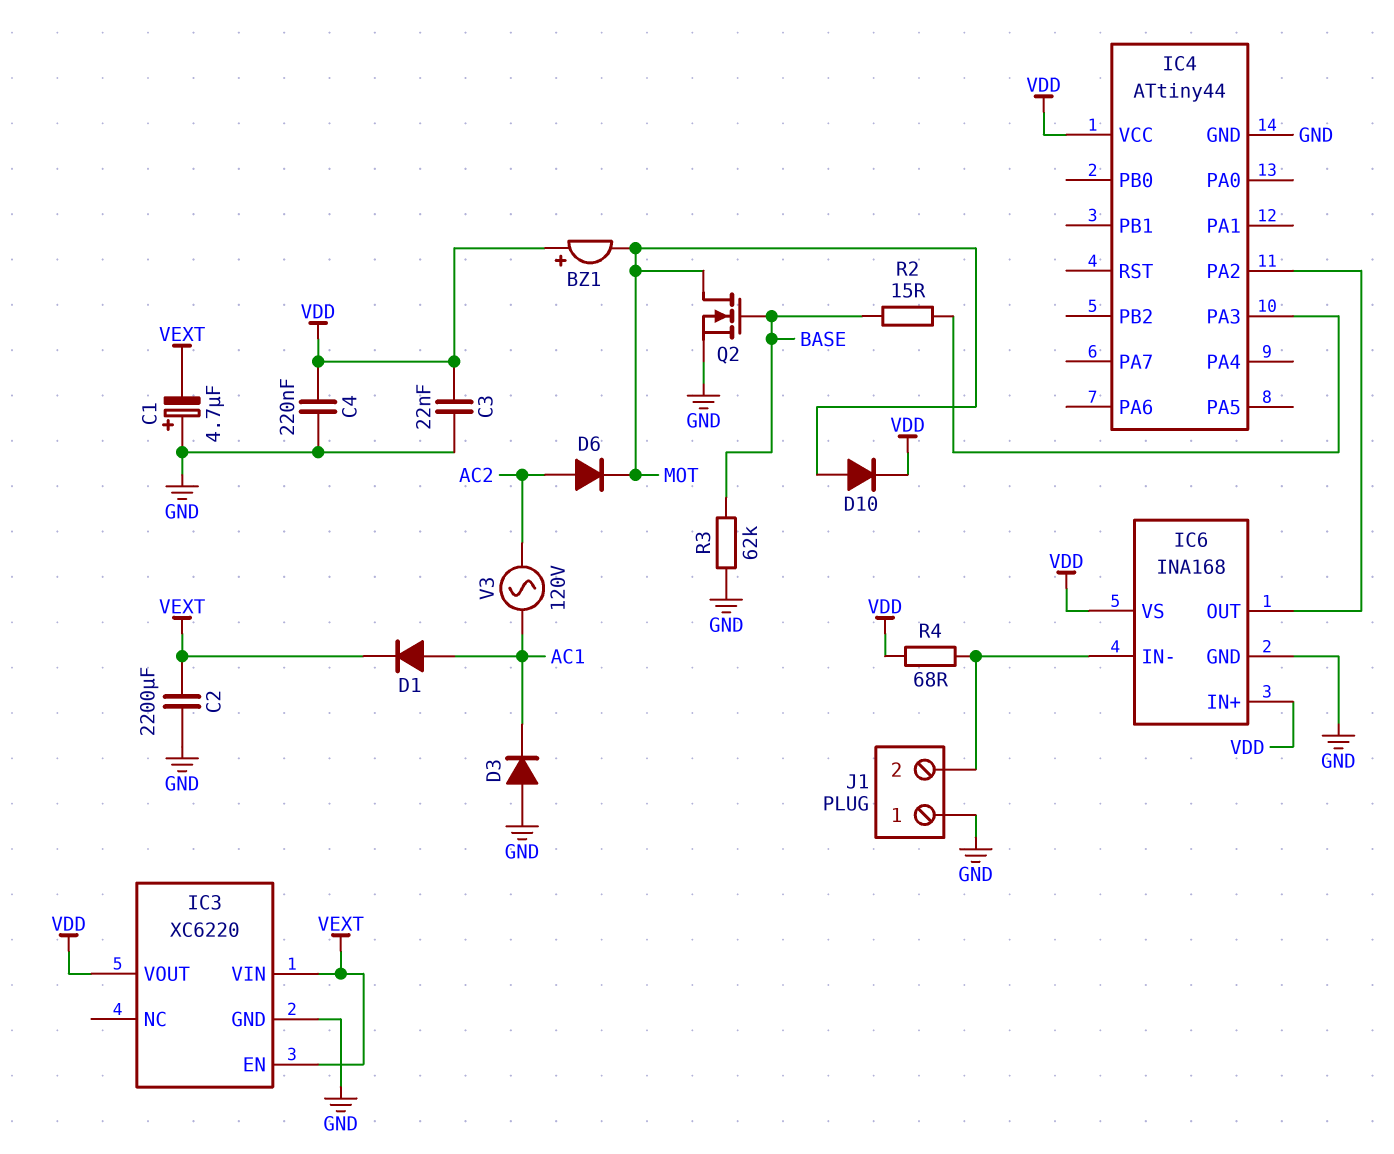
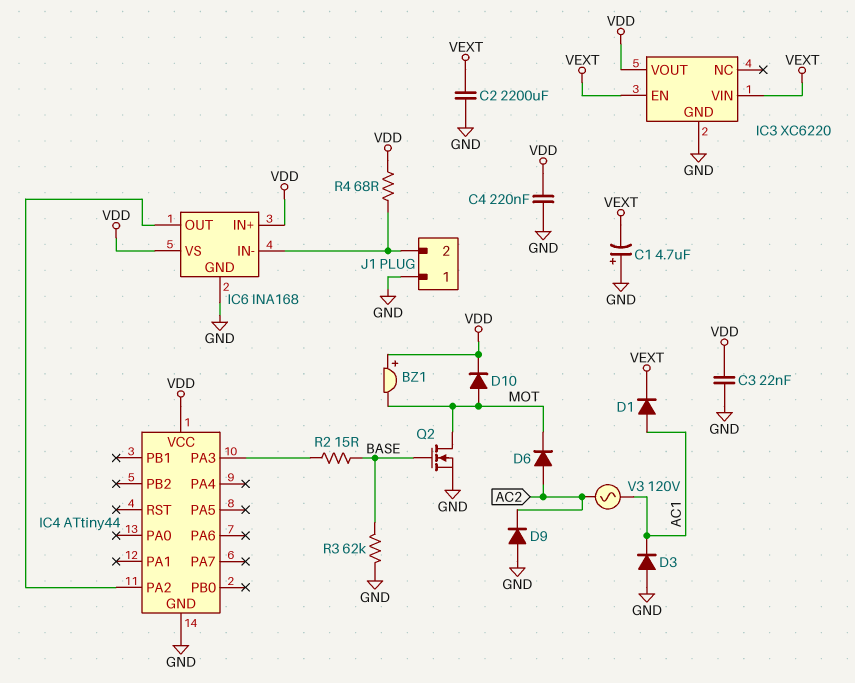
D9: none -> diode (A GND, K AC2)

